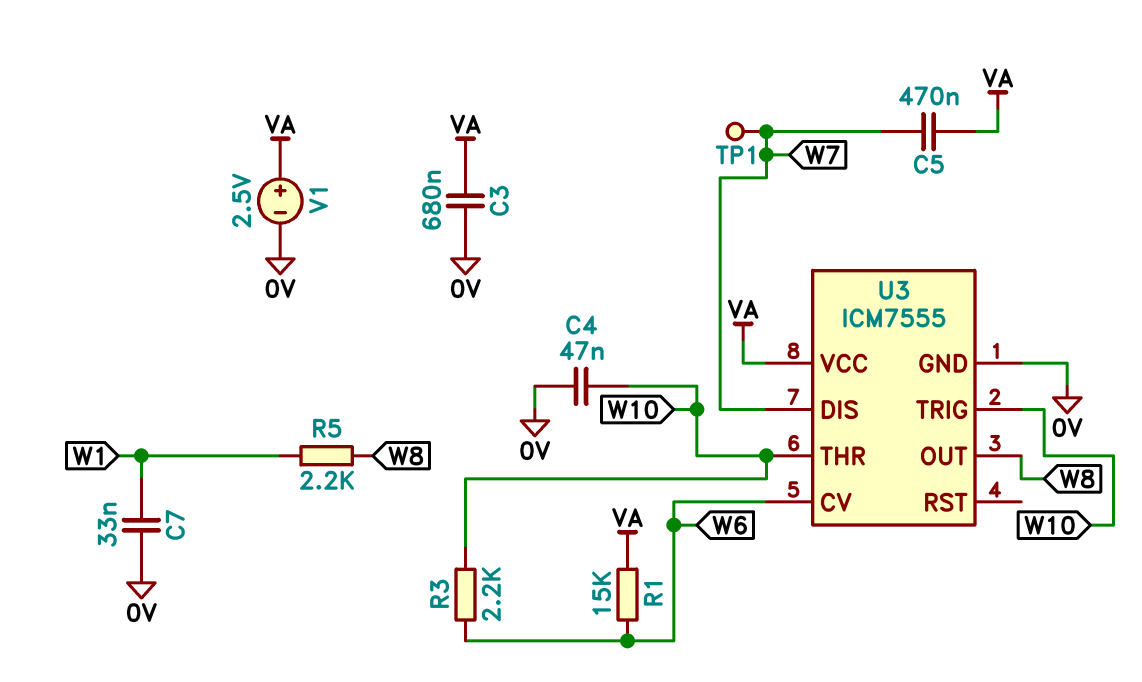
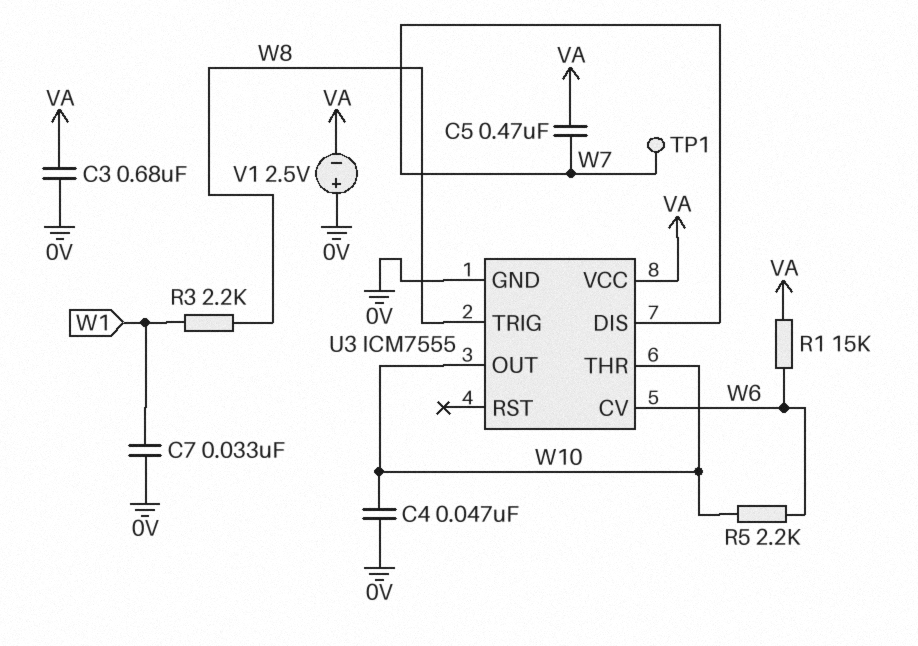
R3: 2.2k (W6, W10) -> 2.2k (W1, W8)
R5: 2.2k (W1, W8) -> 2.2k (W6, W10)
U3 pin OUT: W8 -> W10
U3 pin TRIG: W10 -> W8
V1: 2.5V (plus VA, minus 0V) -> 2.5V (plus 0V, minus VA)

